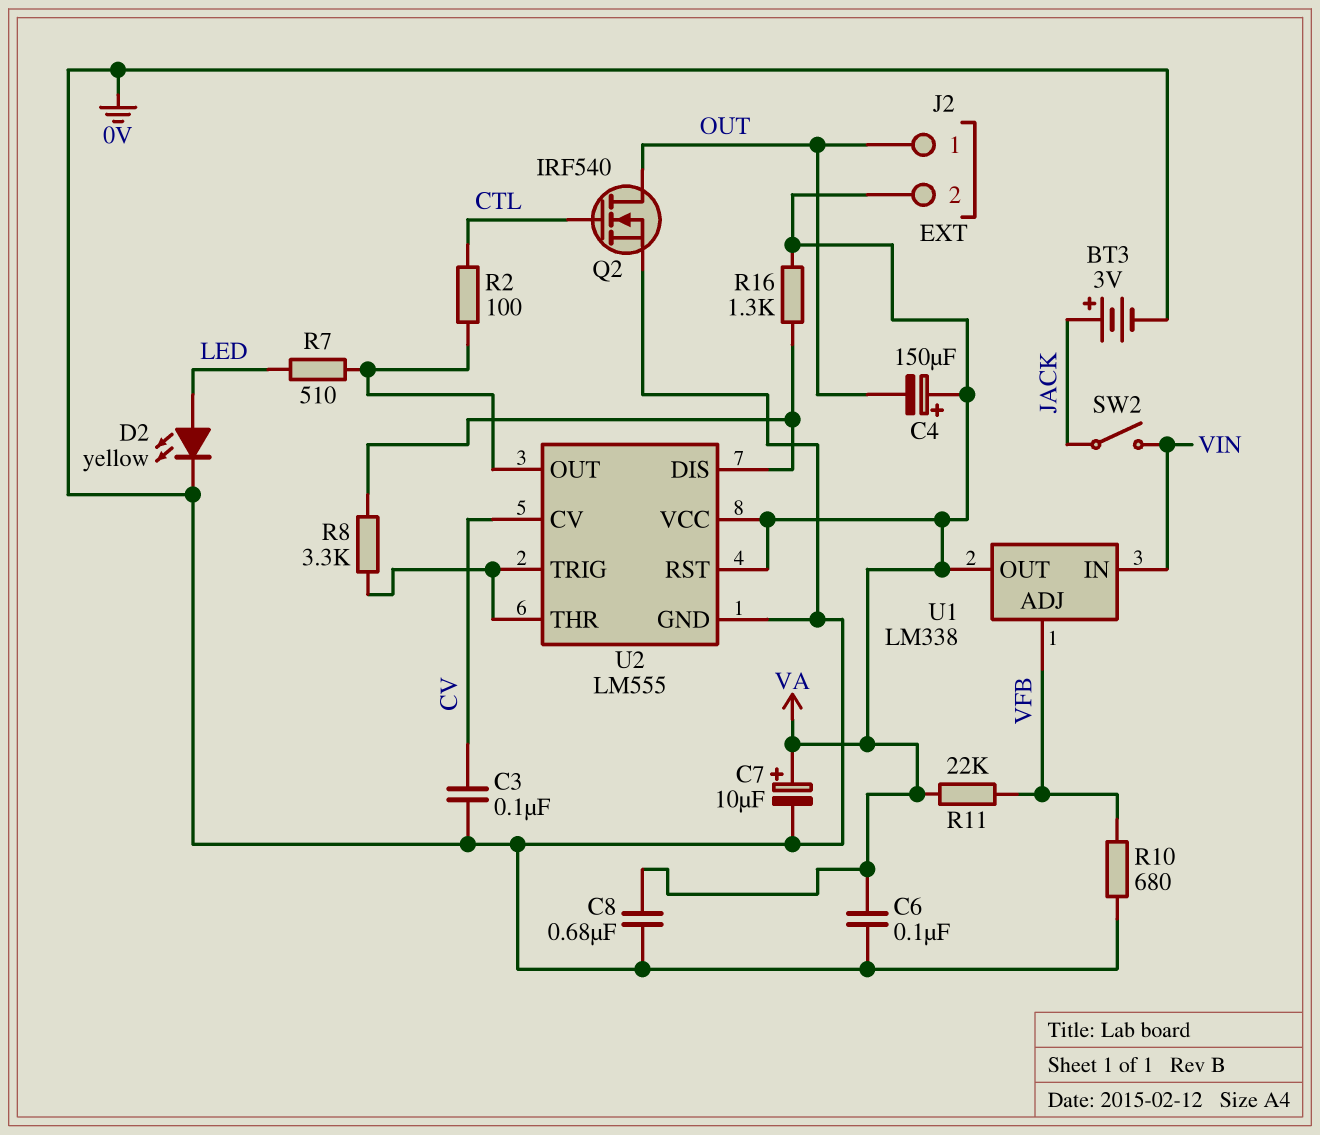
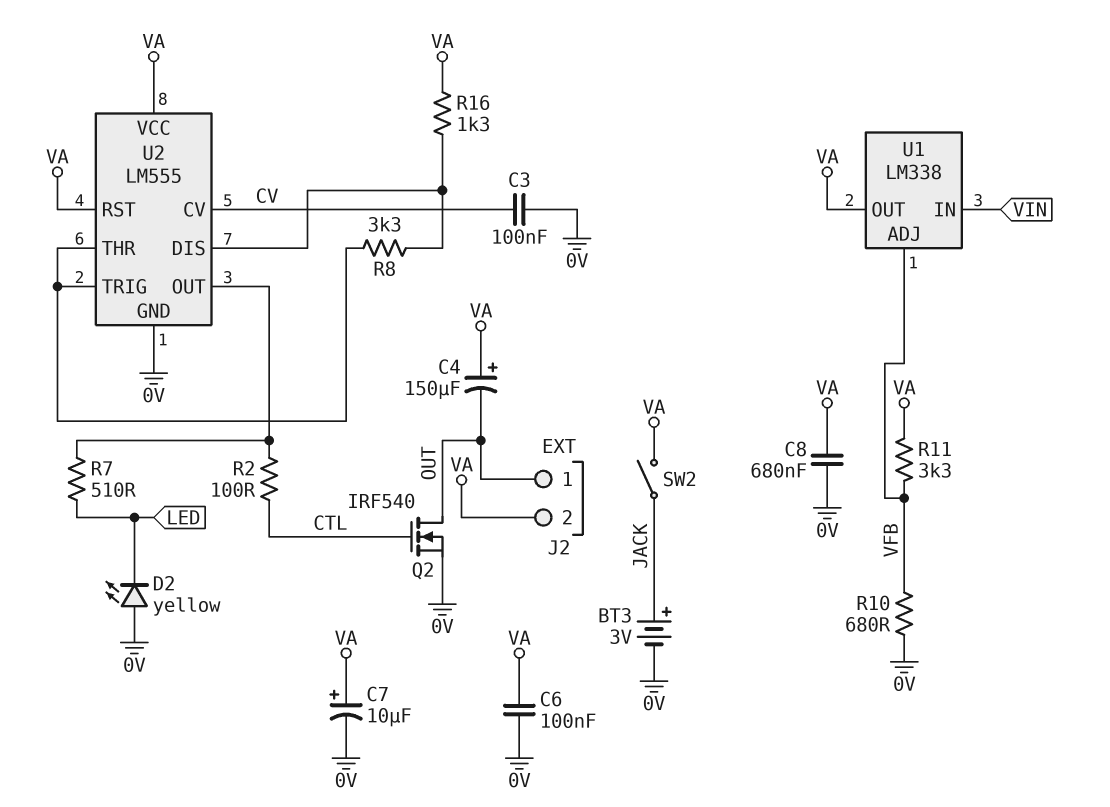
D2: LED yellow (A LED, K 0V) -> LED yellow (A 0V, K LED)
R11: 22k (VA, VFB) -> 3.3k (VA, VFB)
SW2: switch (JACK, VIN) -> switch (JACK, VA)

